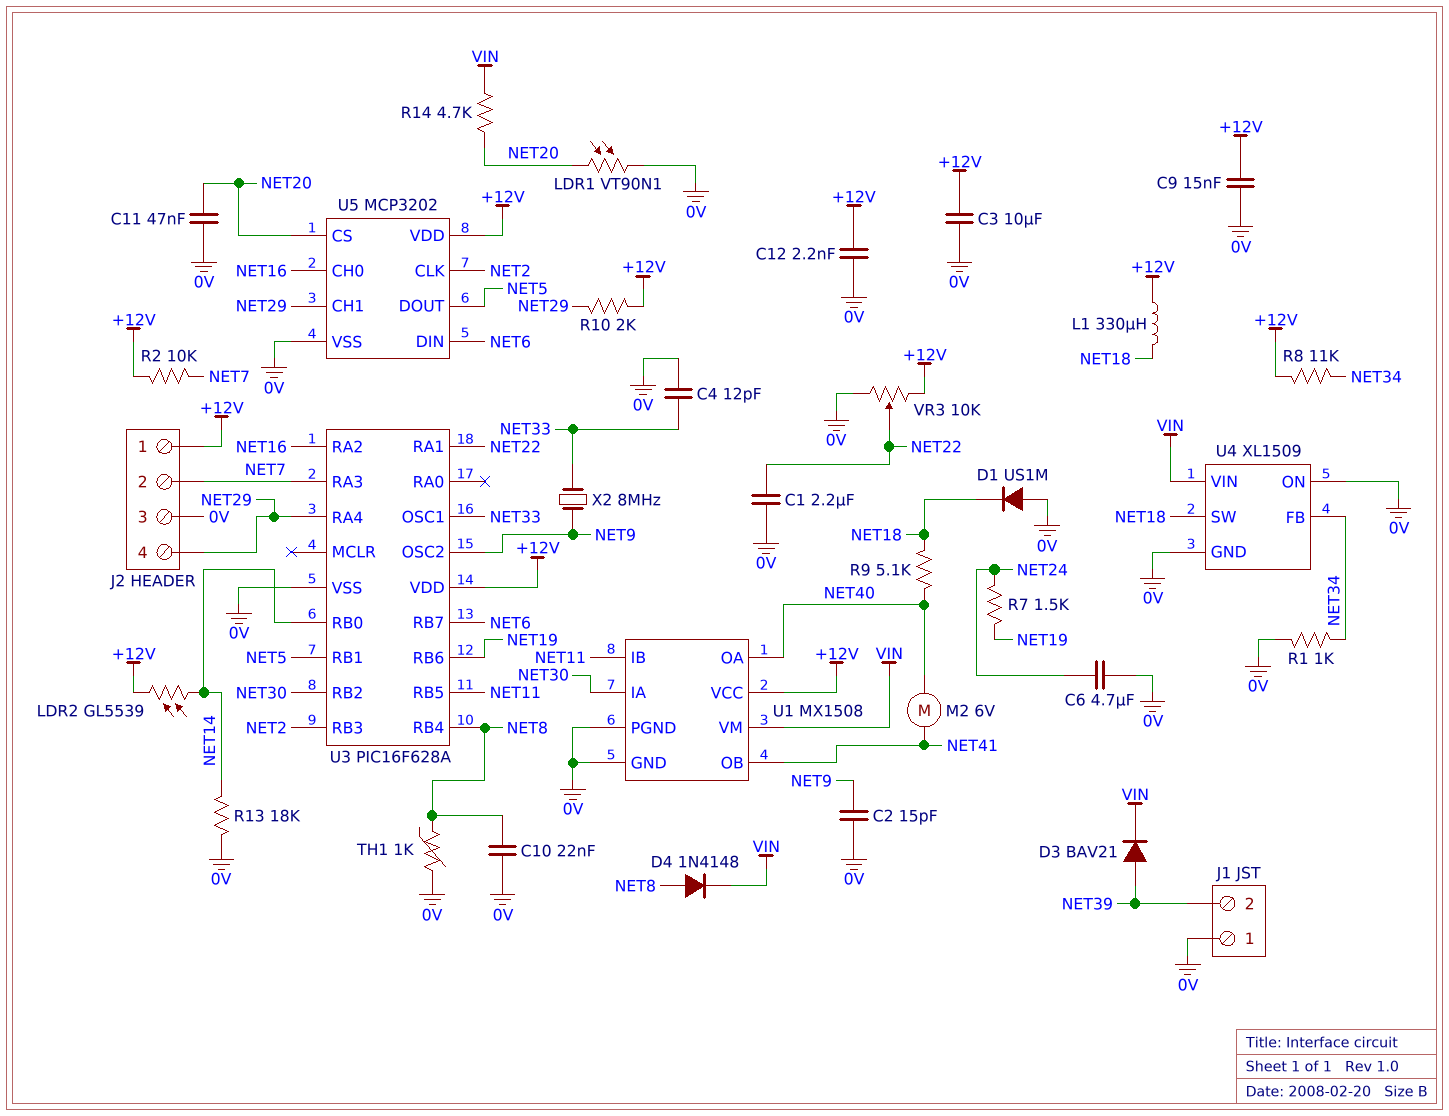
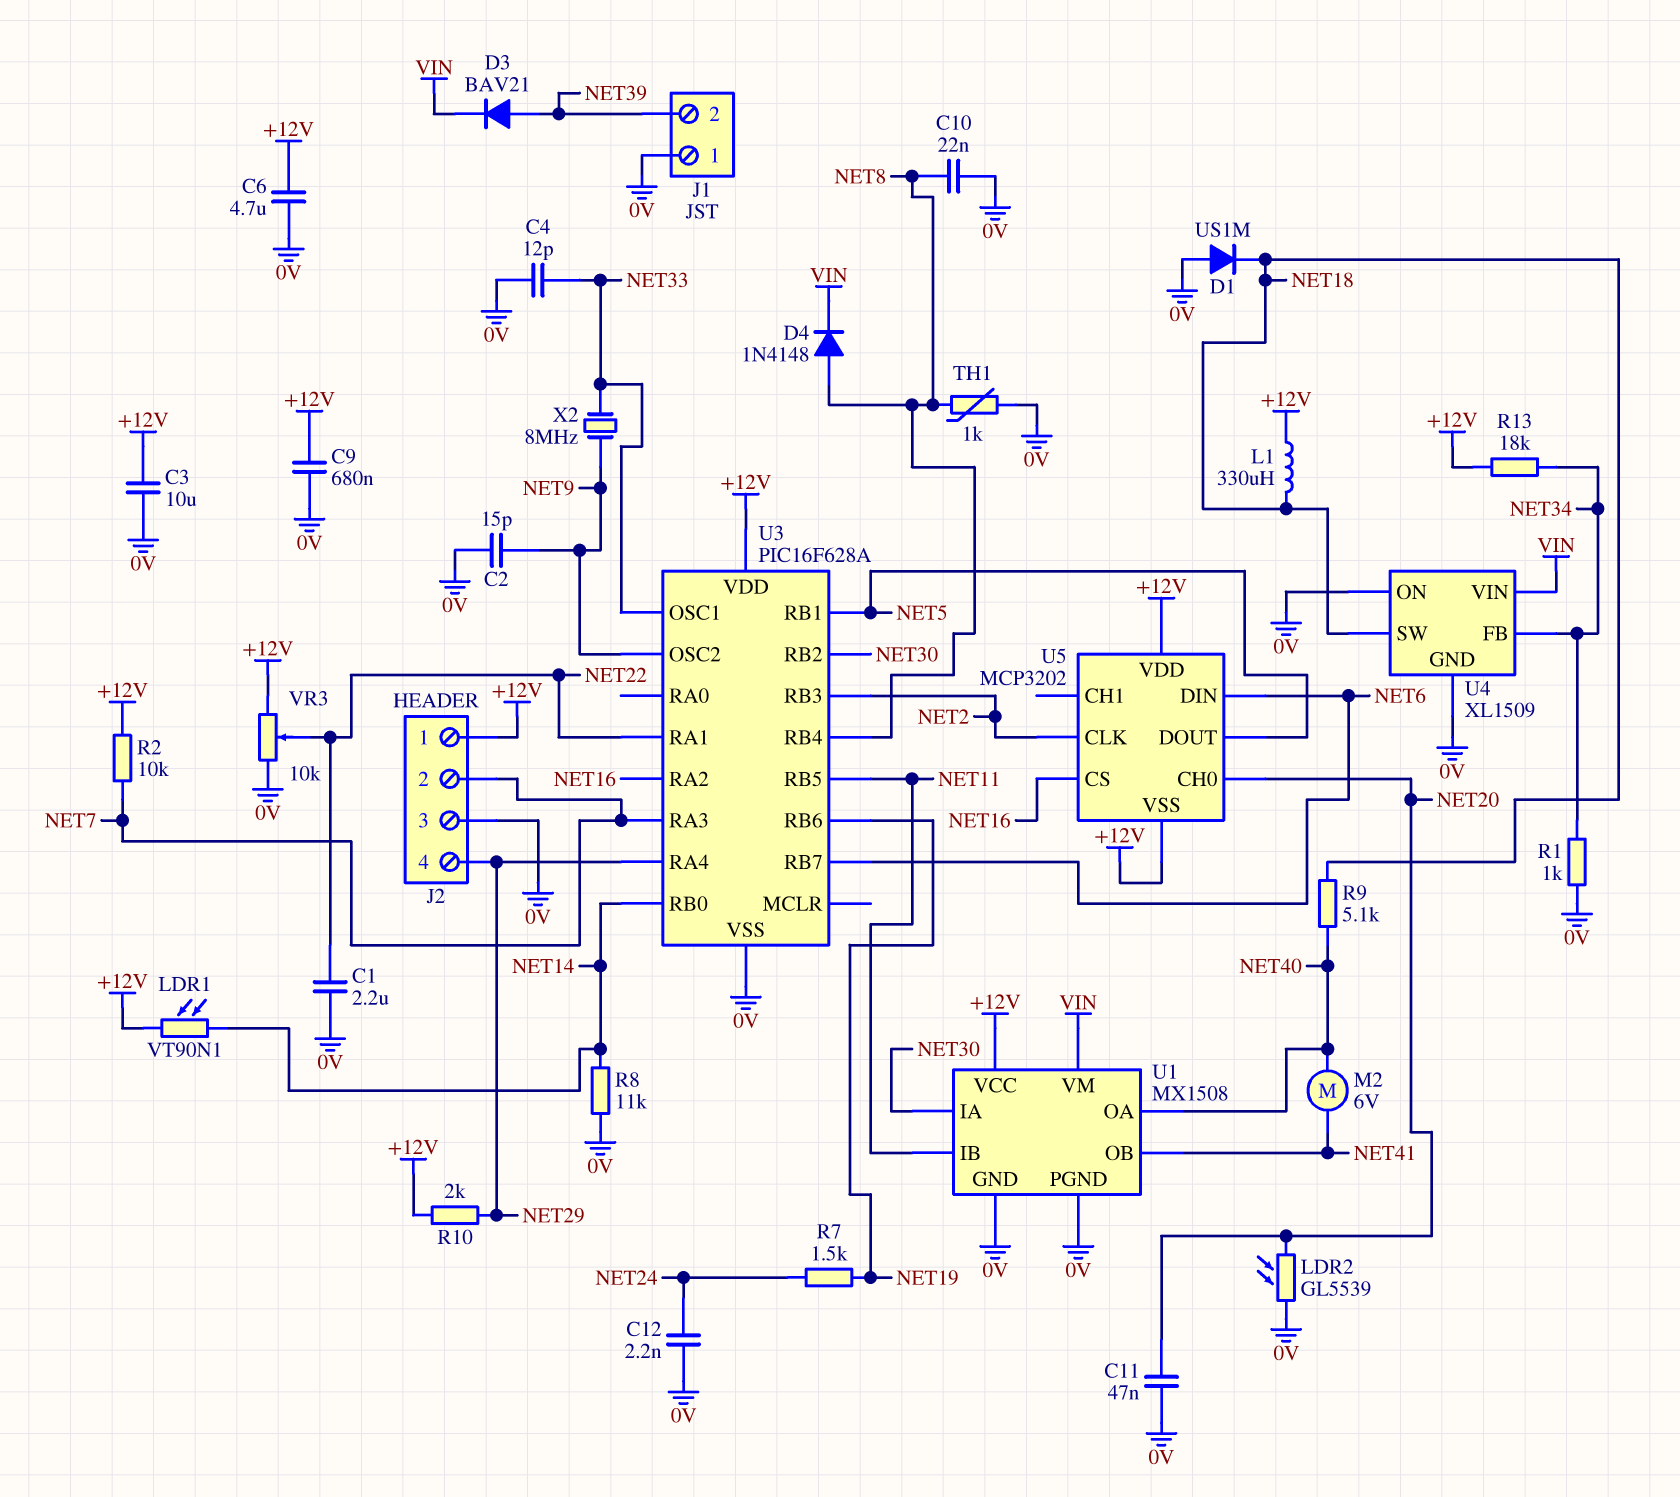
C6: 4.7uF (0V, NET24) -> 4.7uF (+12V, 0V)
C9: 15nF (+12V, 0V) -> 680nF (+12V, 0V)
C12: 2.2nF (+12V, 0V) -> 2.2nF (0V, NET24)
LDR1: VT90N1 (0V, NET20) -> VT90N1 (+12V, NET14)
LDR2: GL5539 (+12V, NET14) -> GL5539 (0V, NET20)
R8: 11k (+12V, NET34) -> 11k (0V, NET14)
R13: 18k (0V, NET14) -> 18k (+12V, NET34)
R14: 4.7k (NET20, VIN) -> none
U5 pin CH0: NET16 -> NET20
U5 pin CH1: NET29 -> none
U5 pin CS: NET20 -> NET16
U5 pin VSS: 0V -> +12V

